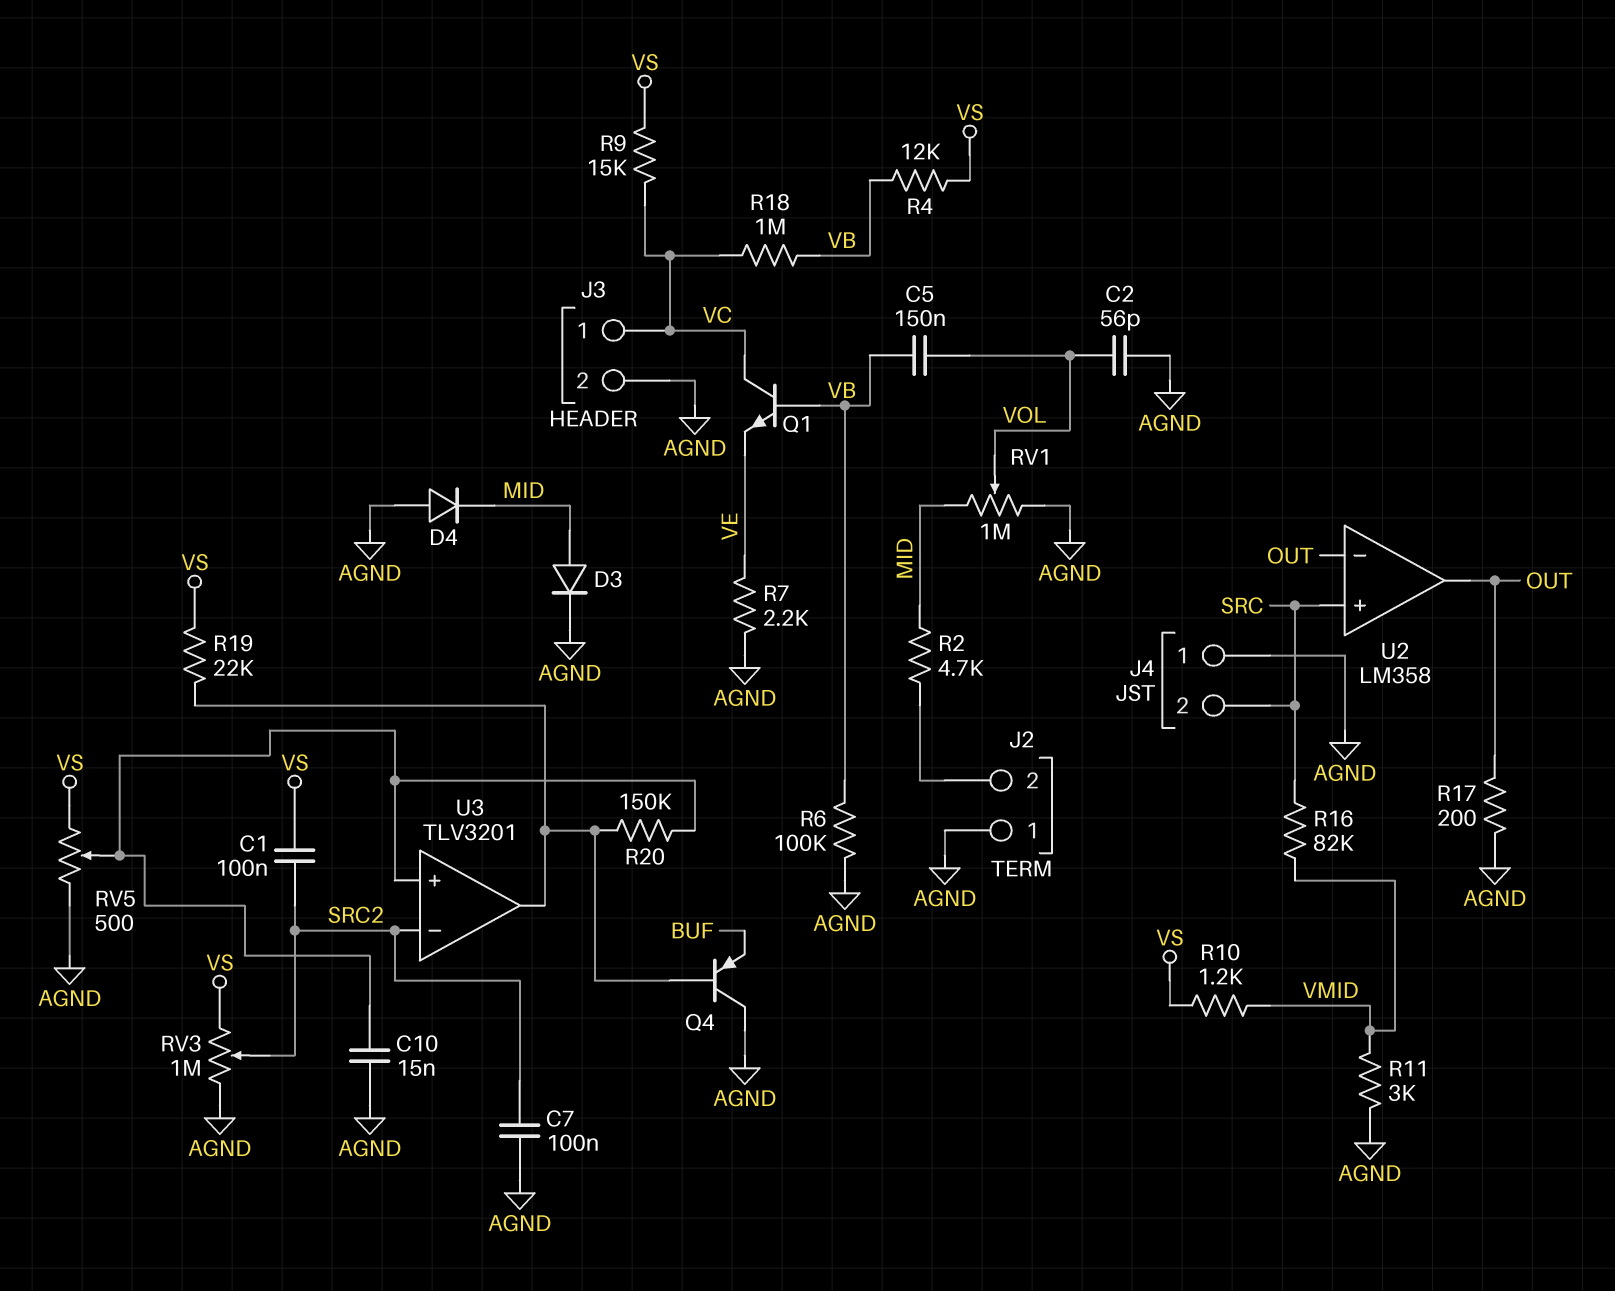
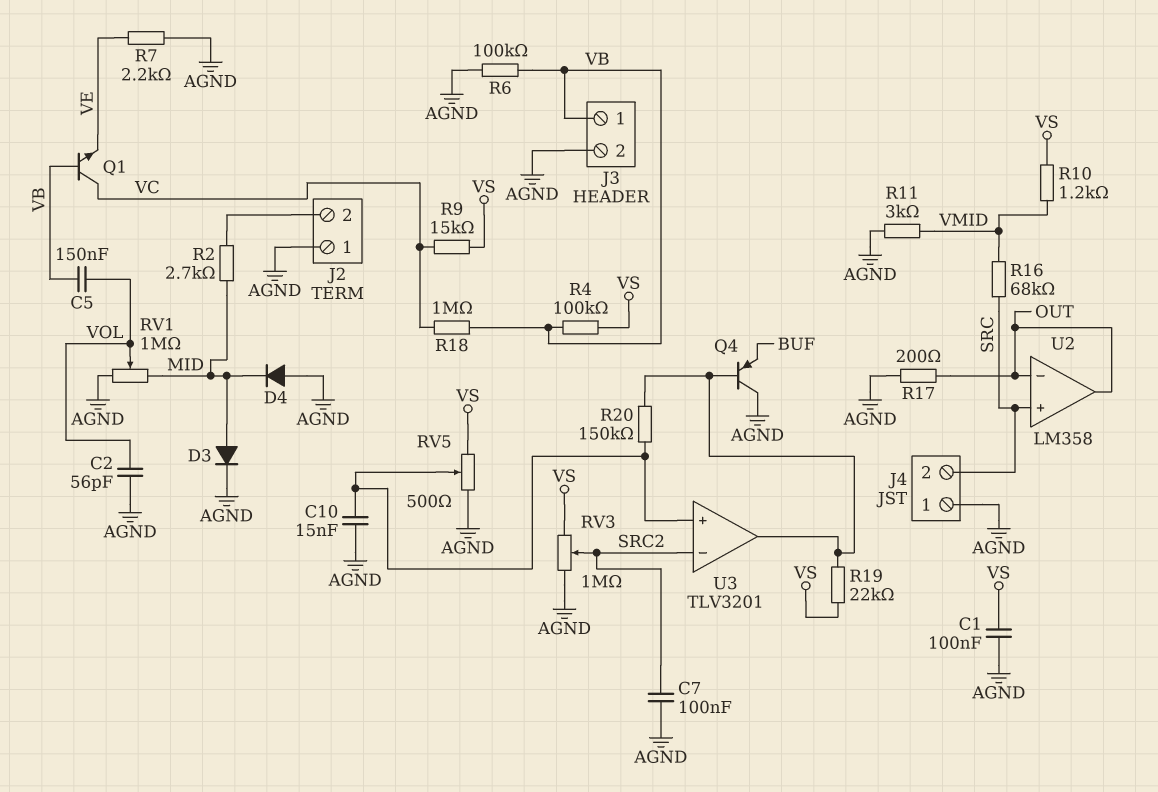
C1: 100nF (SRC2, VS) -> 100nF (AGND, VS)
J3 pin 1: VC -> VB
R2: 4.7k (J2/2, MID) -> 2.7k (J2/2, MID)
R4: 12k (VB, VS) -> 100k (VB, VS)
R16: 82k (SRC, VMID) -> 68k (SRC, VMID)

